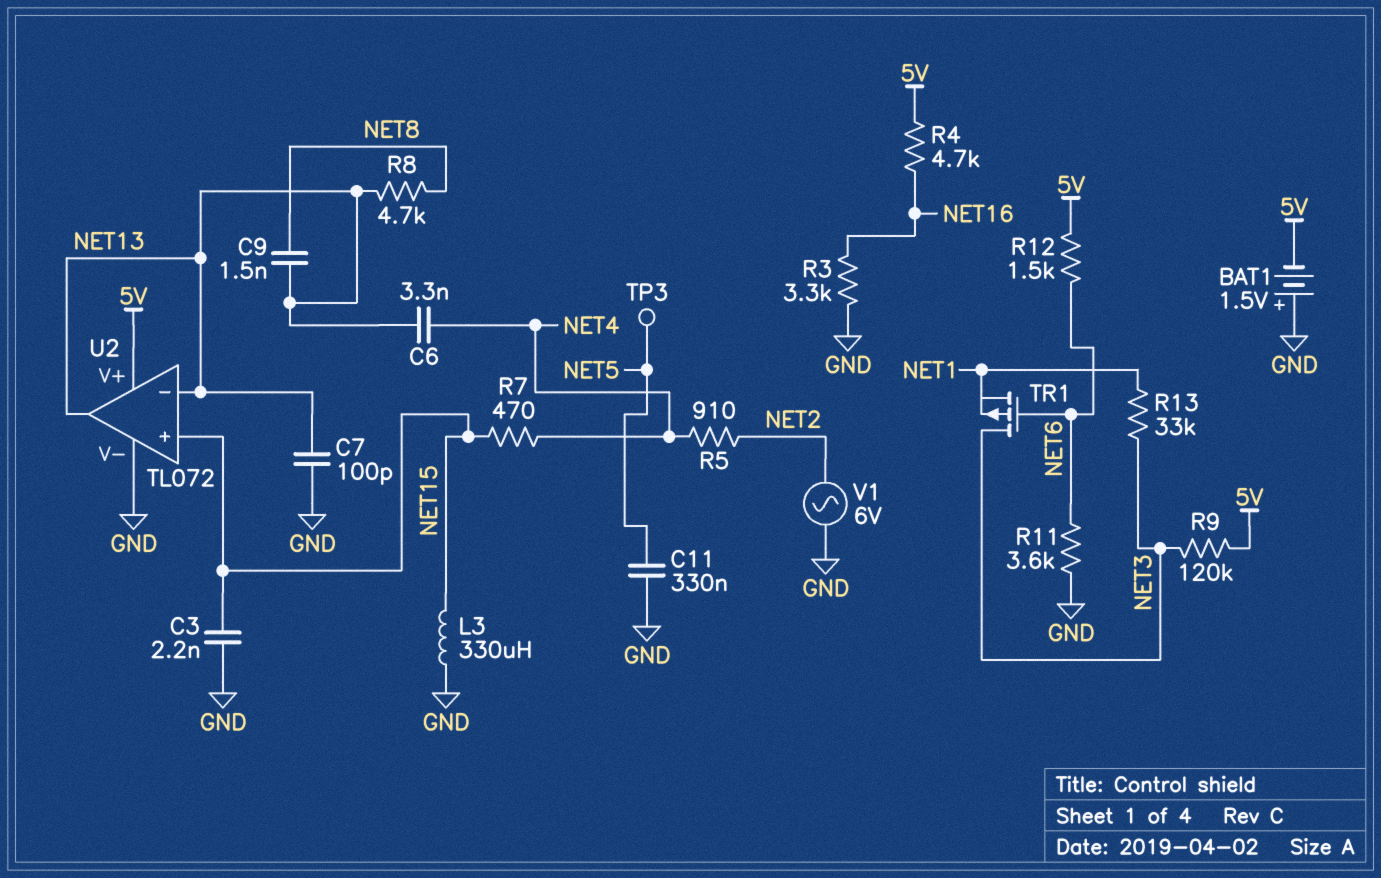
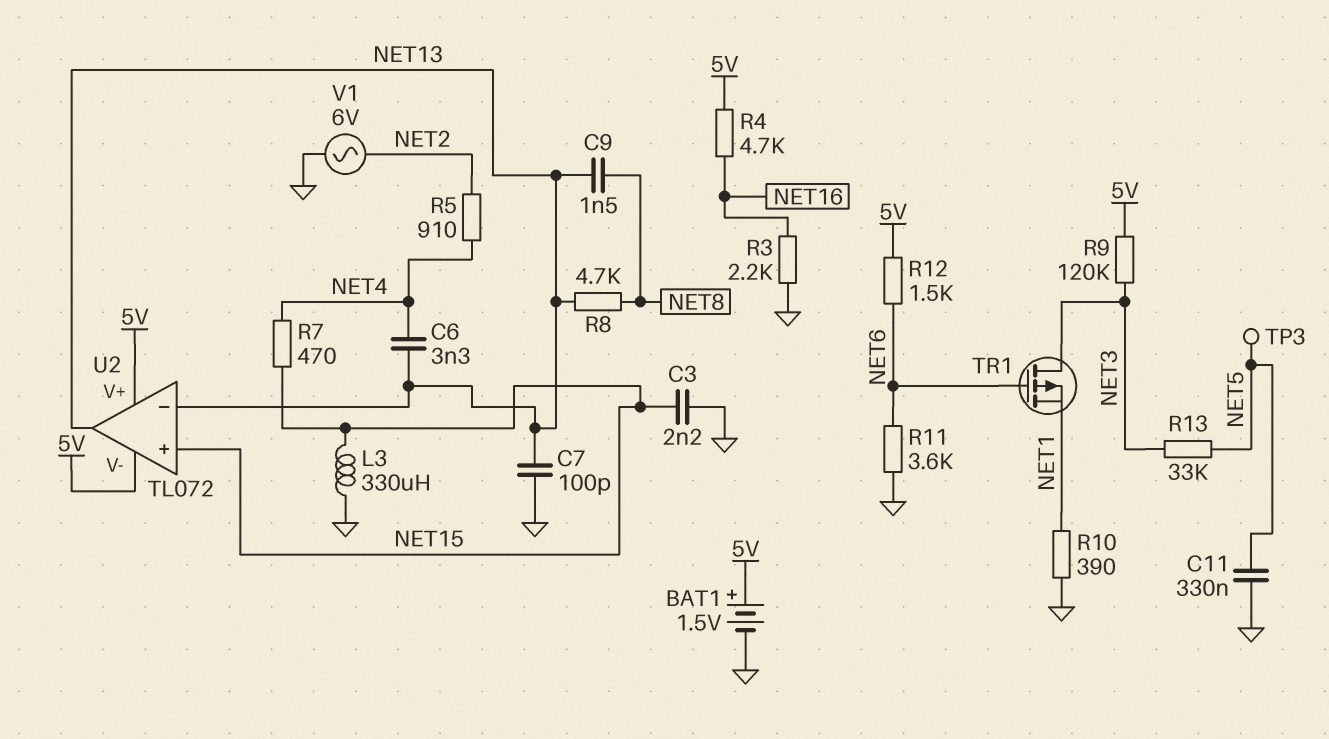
BAT1: 1.5V (plus GND, minus 5V) -> 1.5V (plus 5V, minus GND)
R3: 3.3k (GND, NET16) -> 2.2k (GND, NET16)
R10: none -> 390 (GND, NET1)
R13: 33k (NET1, NET3) -> 33k (NET3, NET5)
U2 pin V-: GND -> 5V

